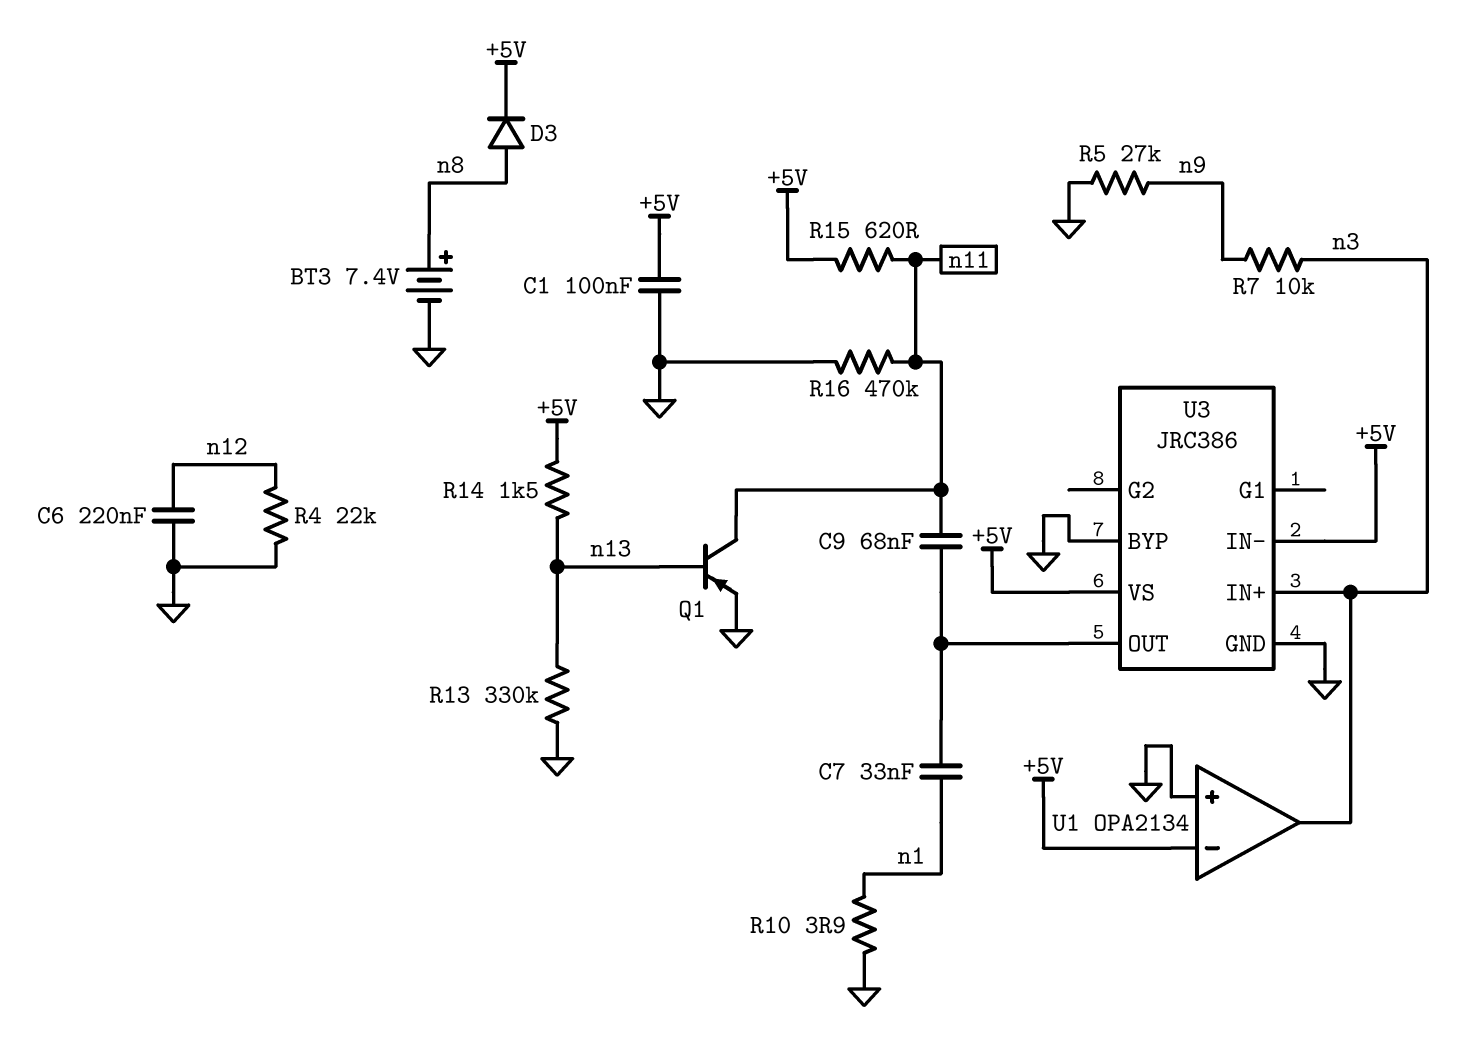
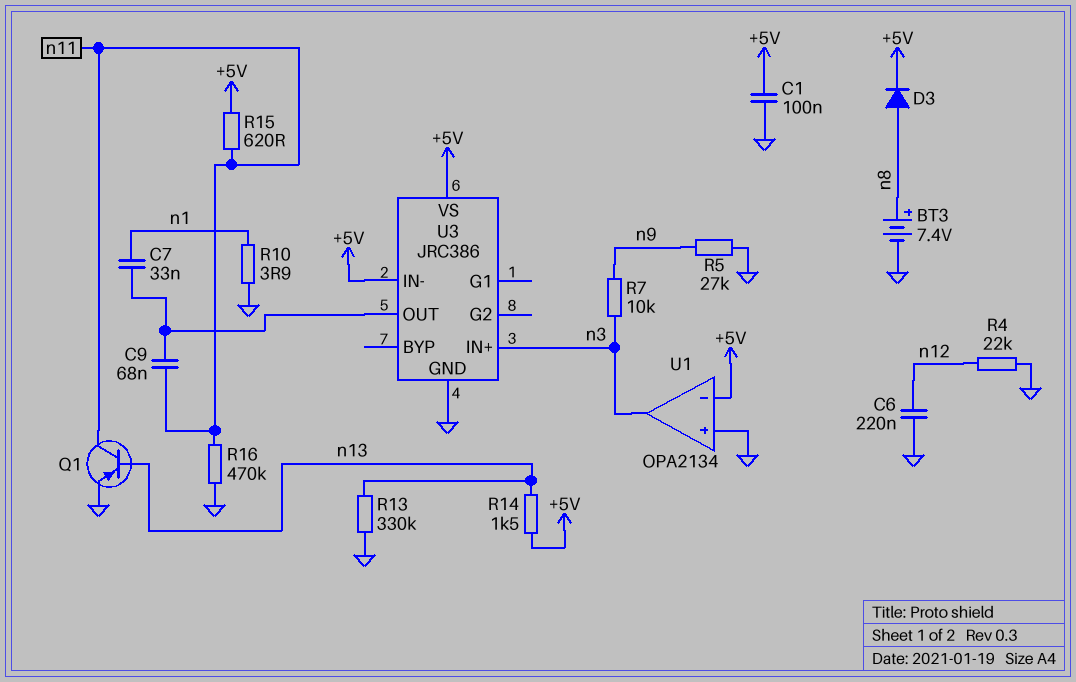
U3 pin BYP: GND -> none

